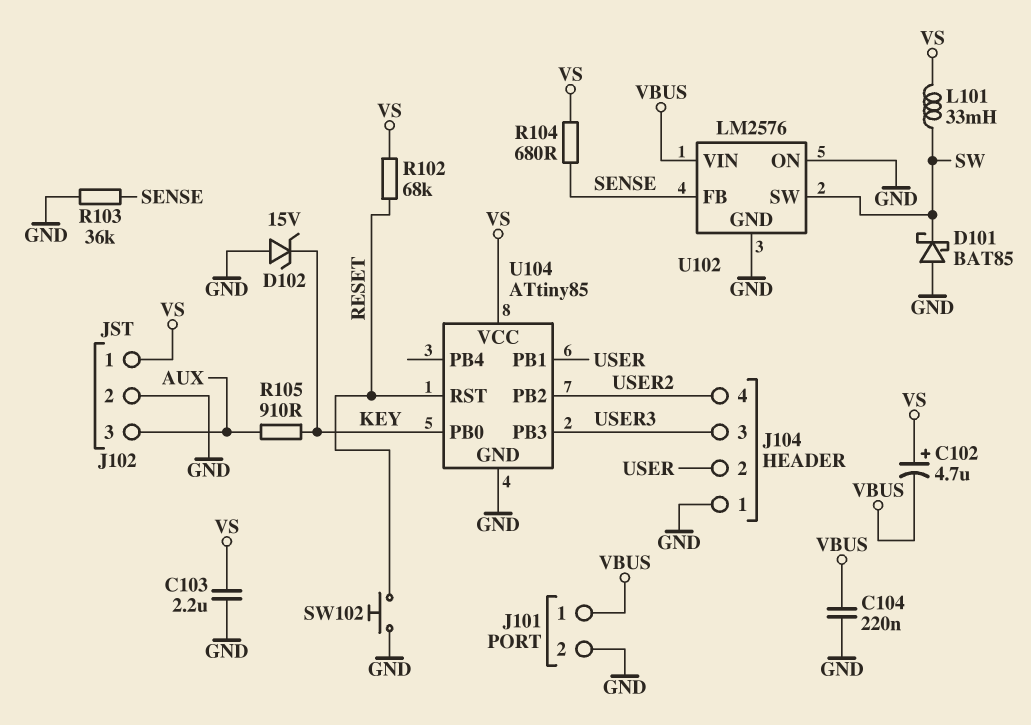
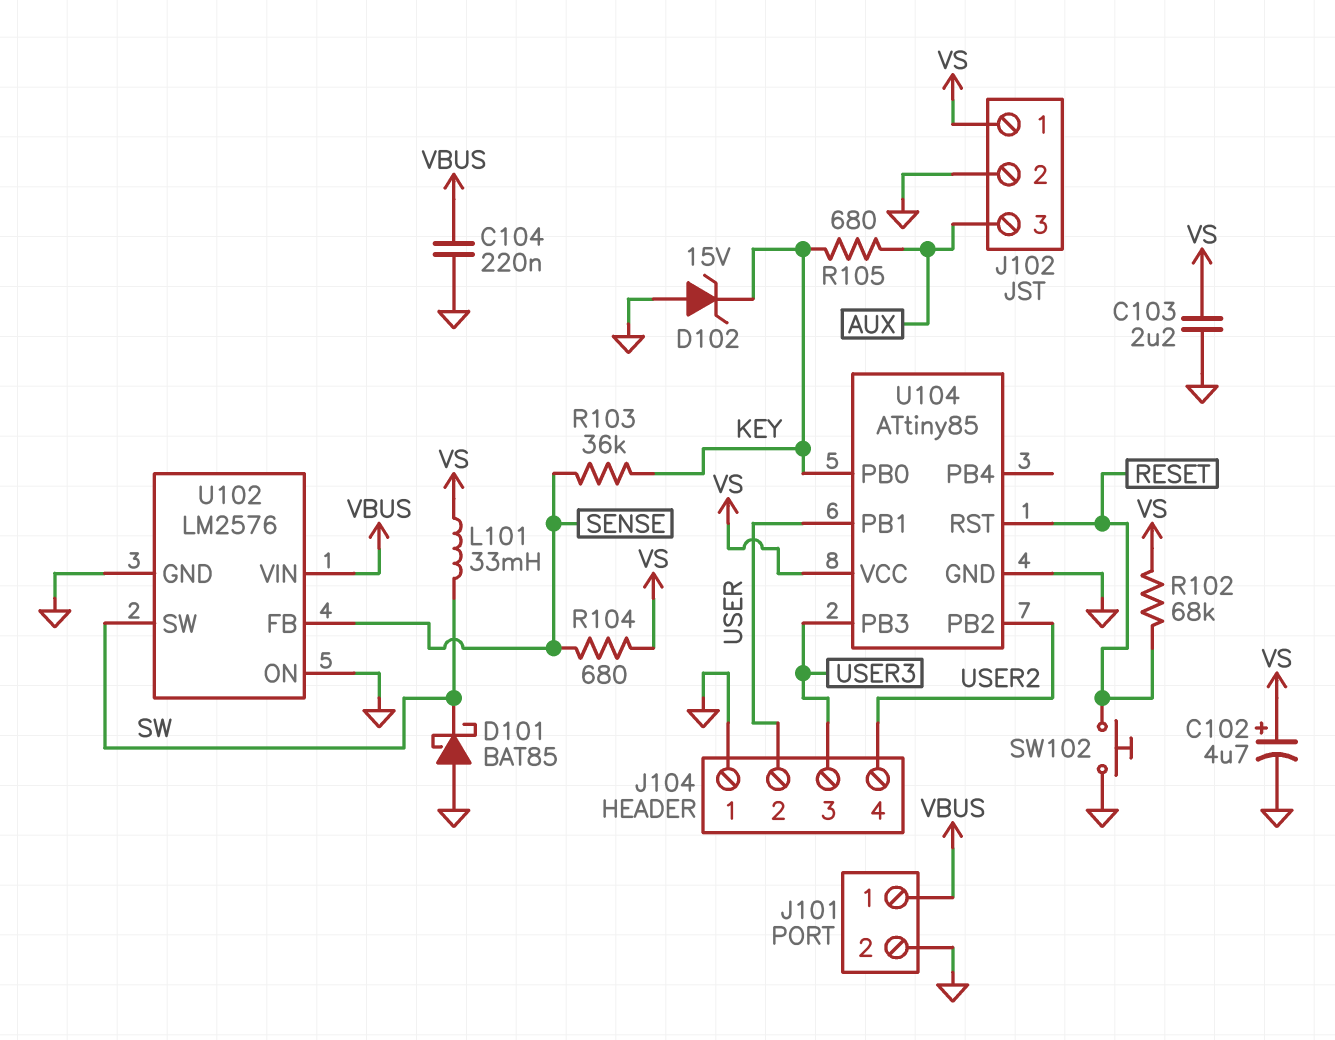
C102: 4.7uF (plus VS, minus VBUS) -> 4.7uF (plus VS, minus GND)
R103: 36k (GND, SENSE) -> 36k (KEY, SENSE)
R105: 910 (AUX, KEY) -> 680 (AUX, KEY)

